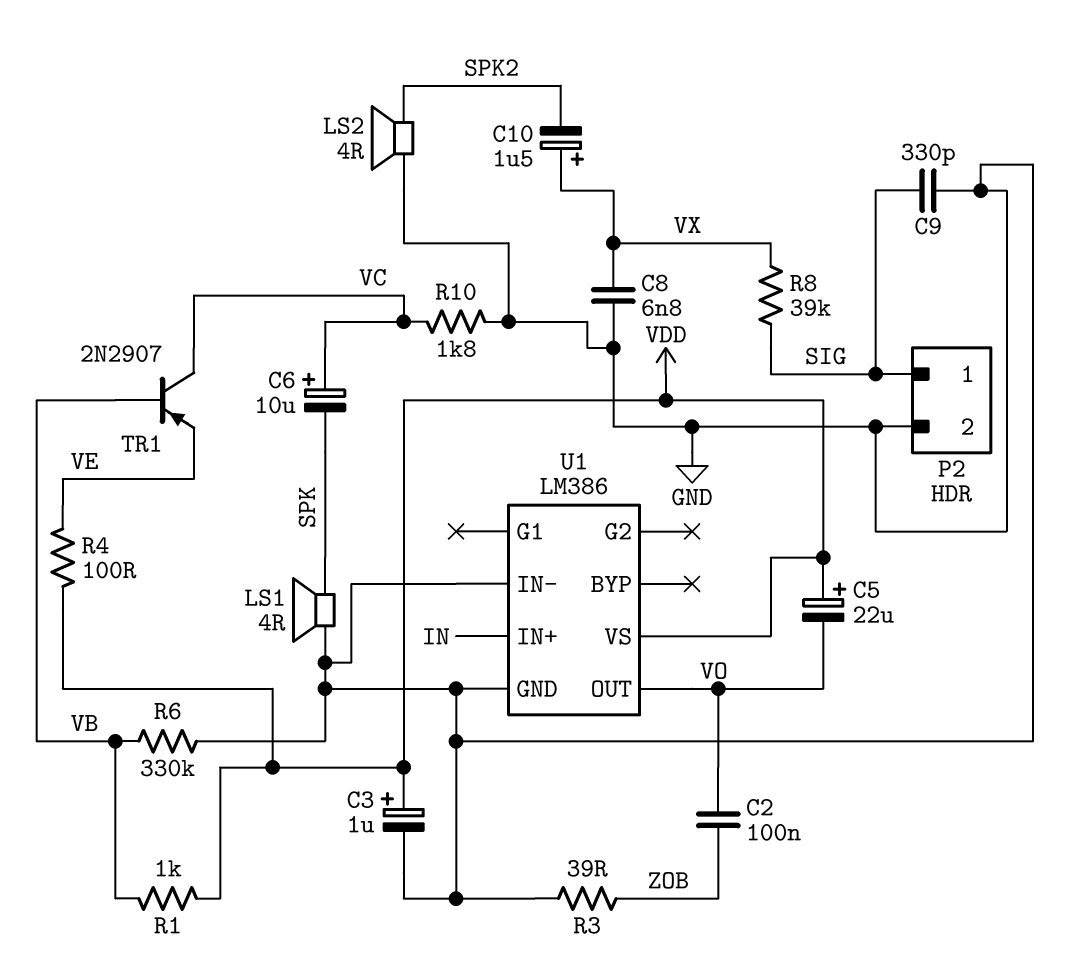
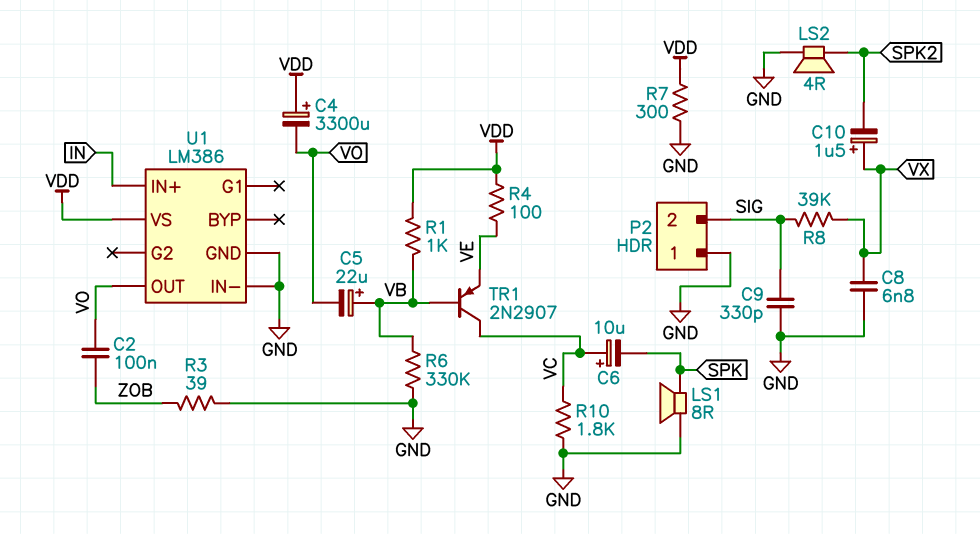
C3: 1uF (plus VDD, minus GND) -> none
C4: none -> 3300uF (plus VDD, minus VO)
C5: 22uF (plus VDD, minus VO) -> 22uF (plus VB, minus VO)
LS1: speaker 4R (GND, SPK) -> speaker 8R (GND, SPK)
P2 pin 1: SIG -> GND
P2 pin 2: GND -> SIG
R7: none -> 300 (GND, VDD)

